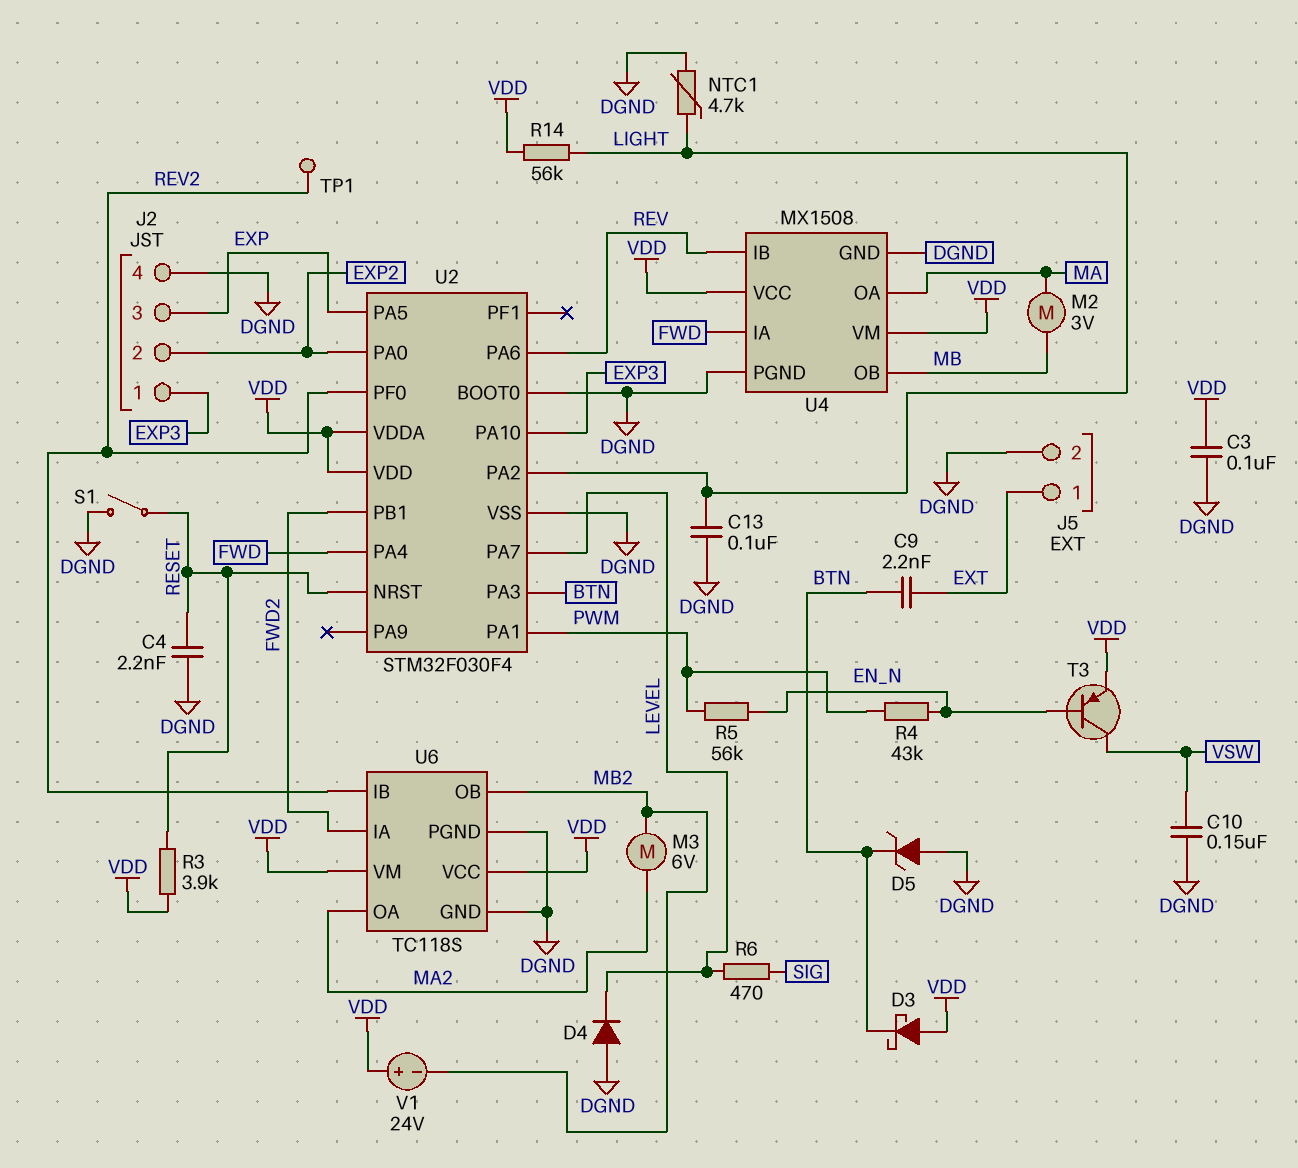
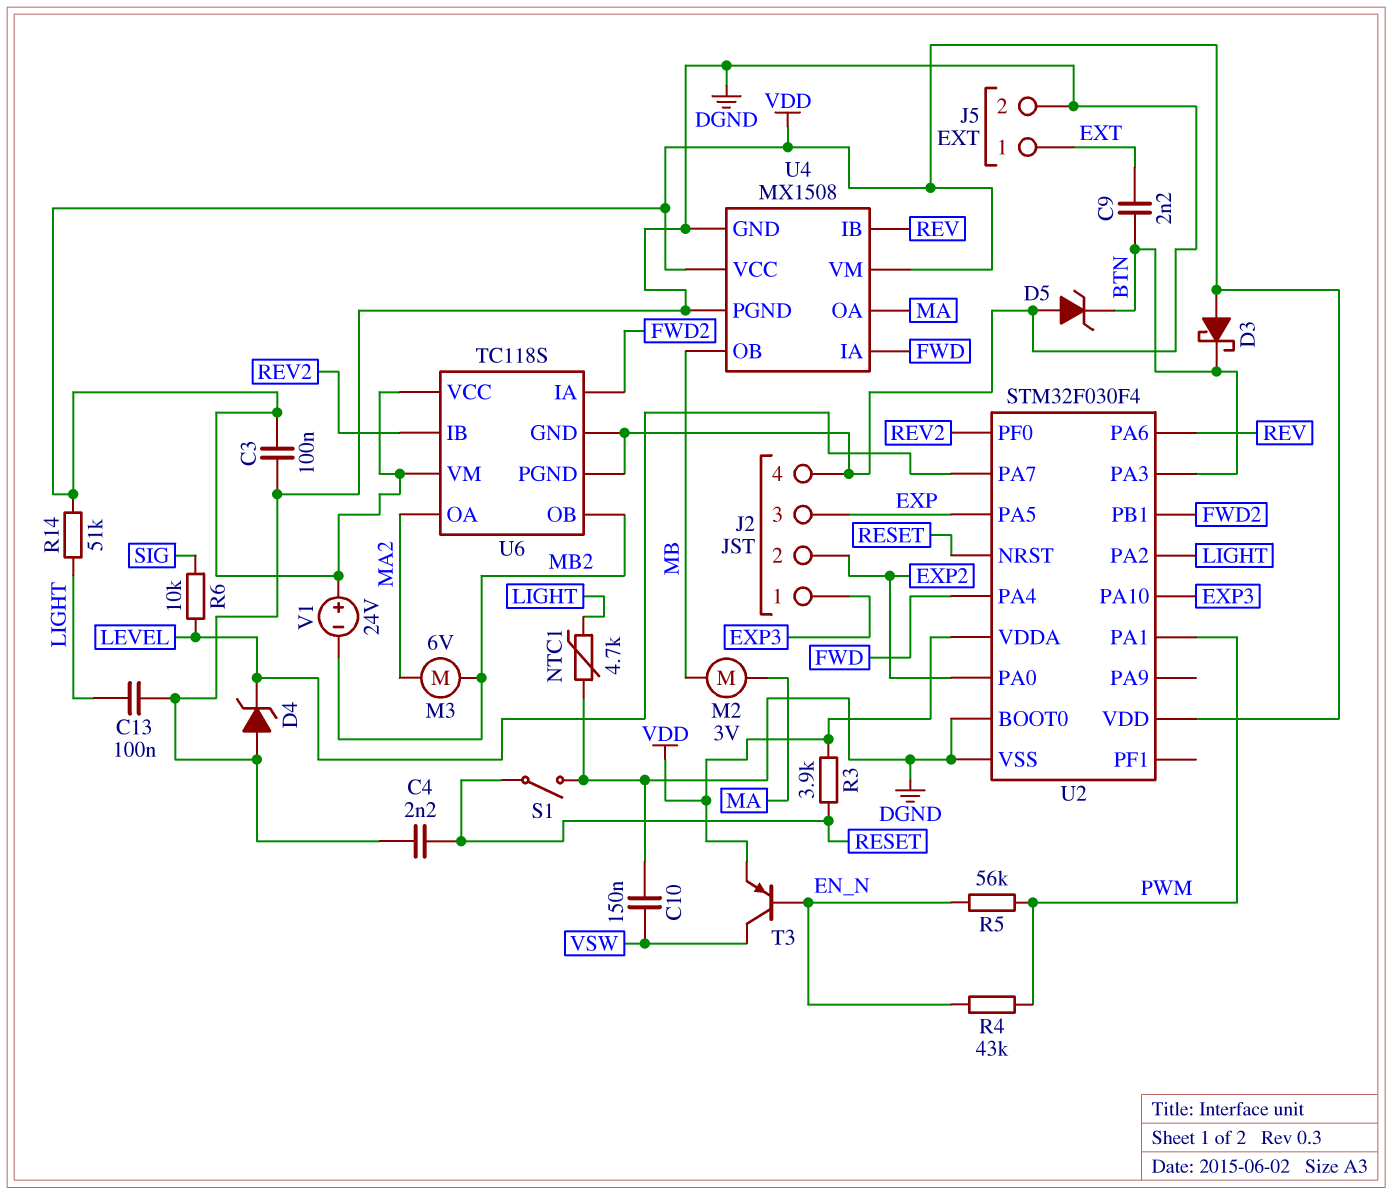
D4: diode (A DGND, K LEVEL) -> zener (A DGND, K LEVEL)
R6: 470 (LEVEL, SIG) -> 10k (LEVEL, SIG)
R14: 56k (LIGHT, VDD) -> 51k (LIGHT, VDD)
TP1: test point (REV2) -> none

